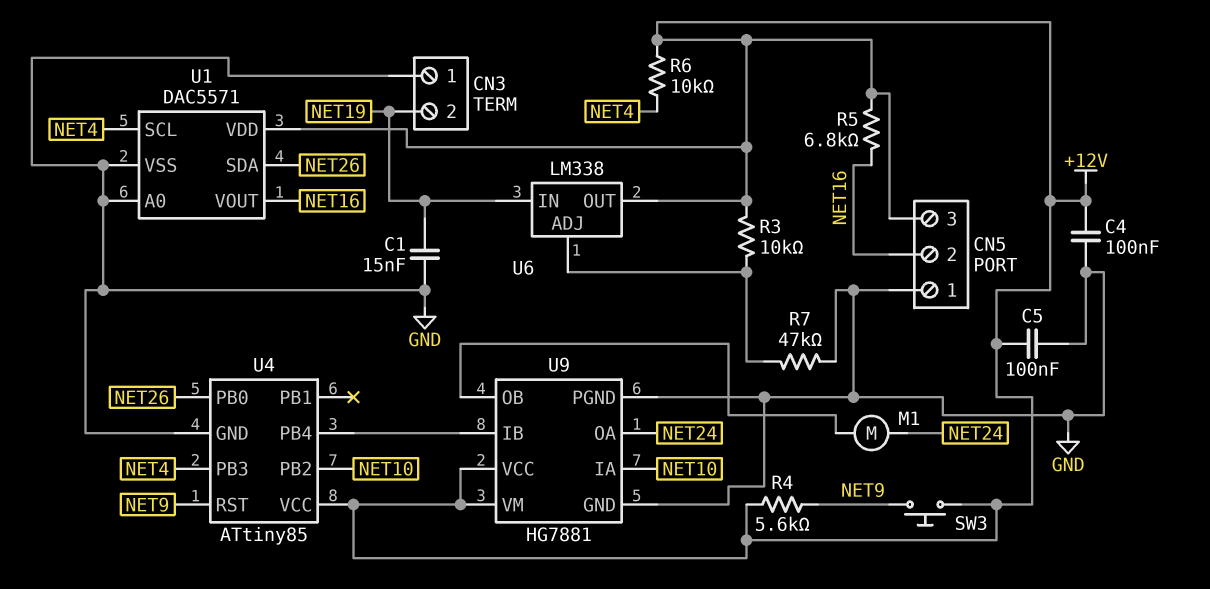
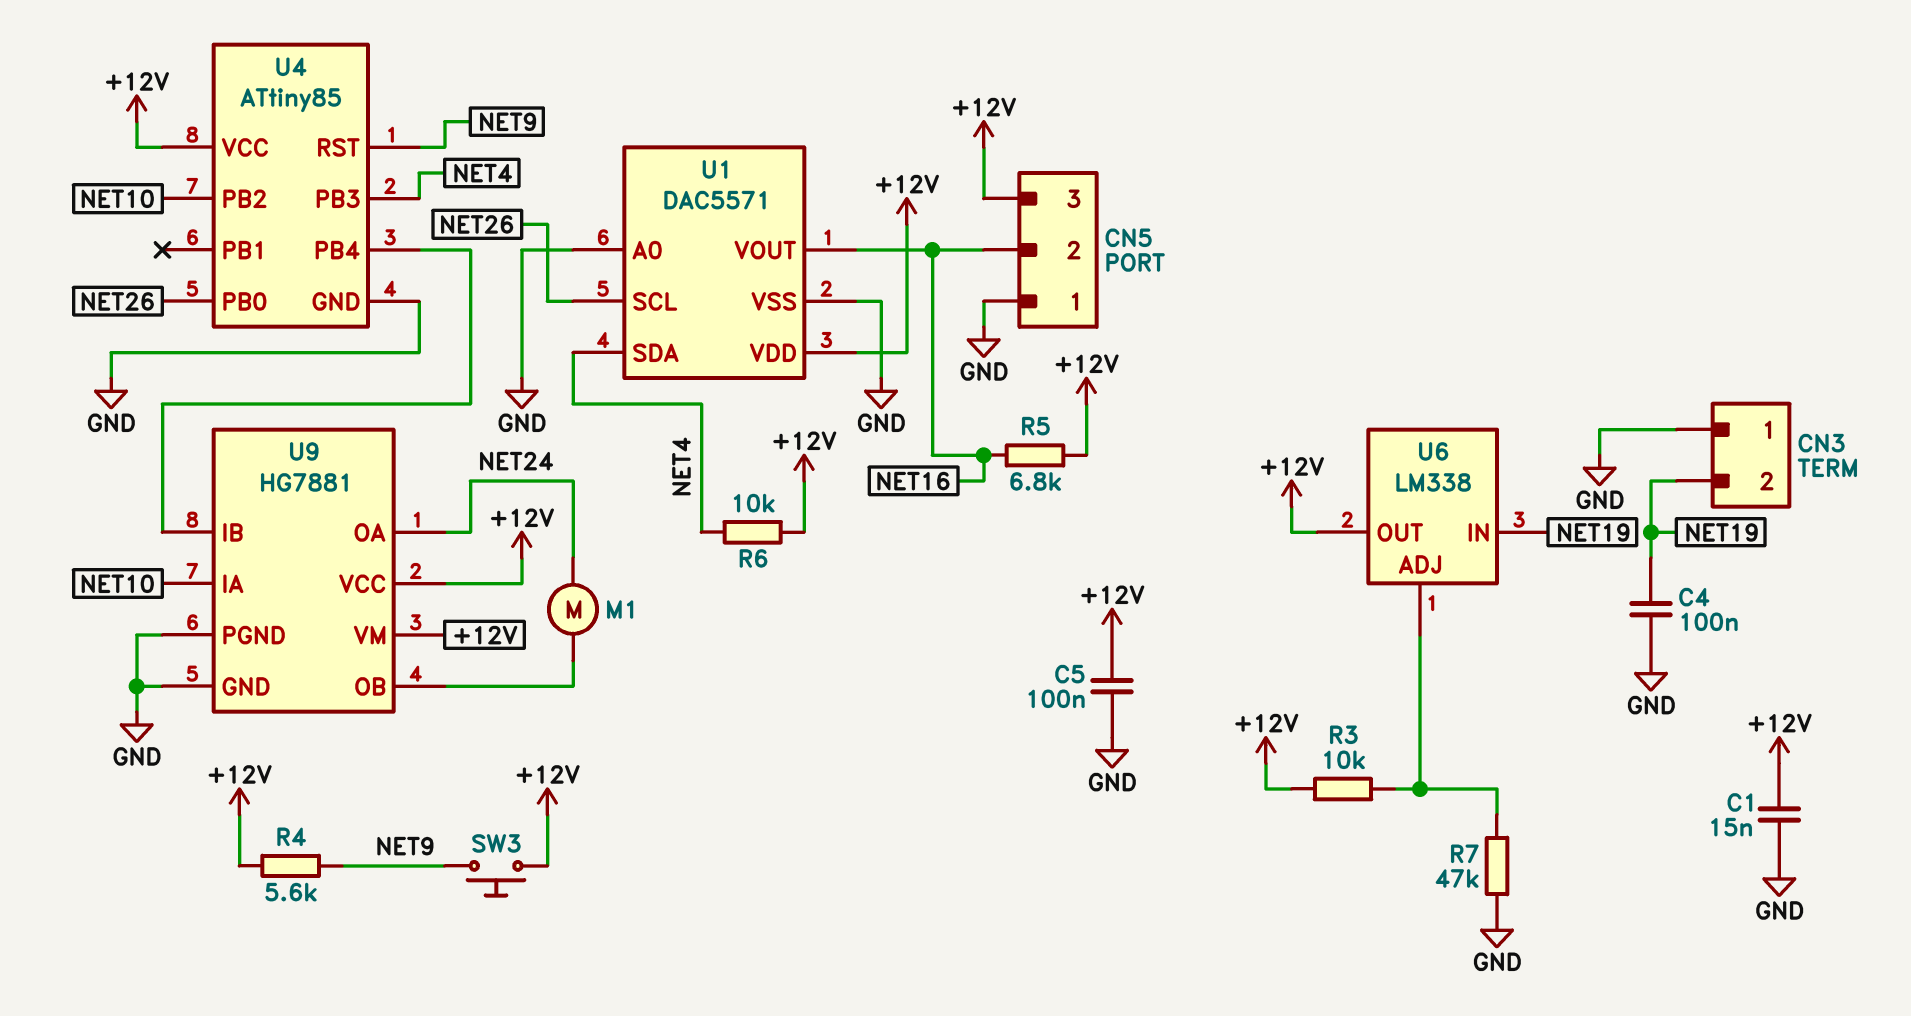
C1: 15nF (GND, NET19) -> 15nF (+12V, GND)
C4: 100nF (+12V, GND) -> 100nF (GND, NET19)
U1 pin SCL: NET4 -> NET26
U1 pin SDA: NET26 -> NET4

